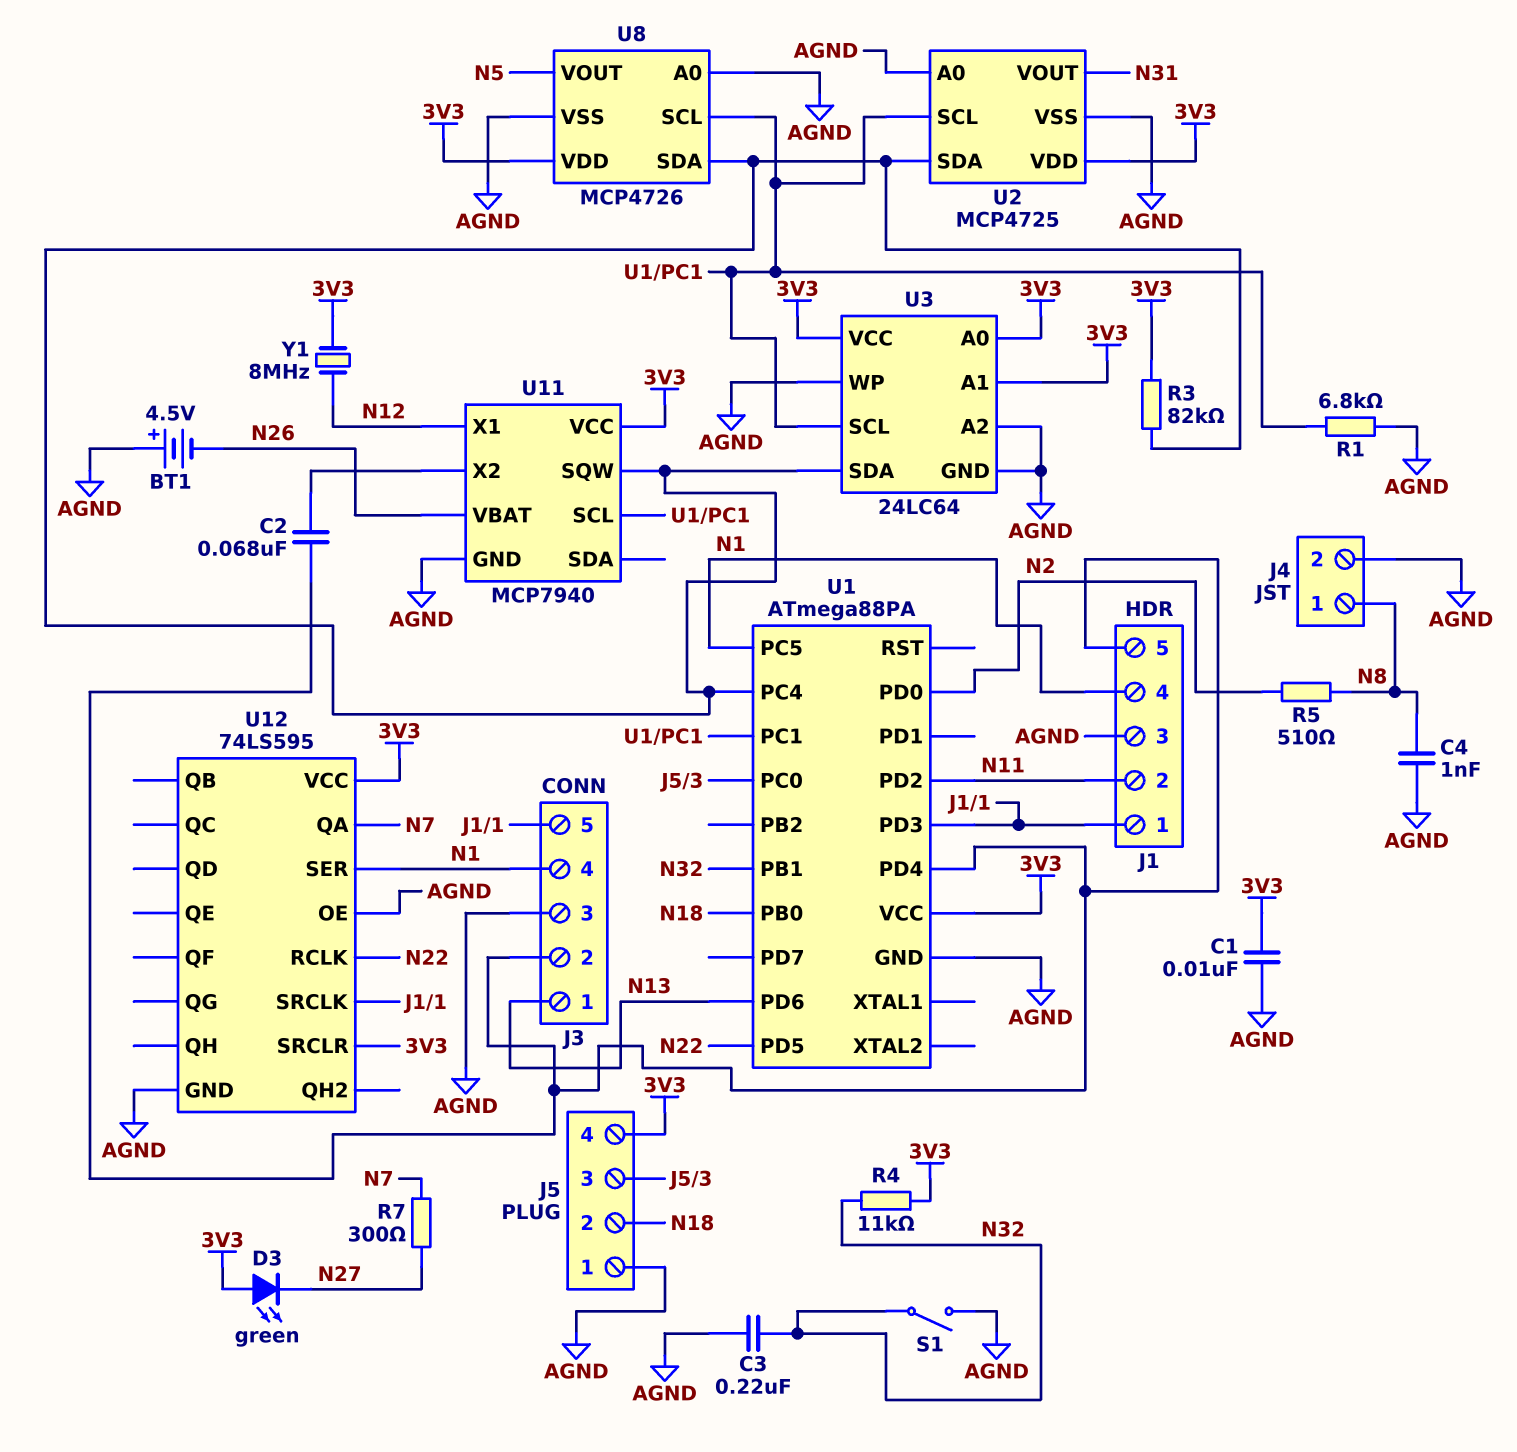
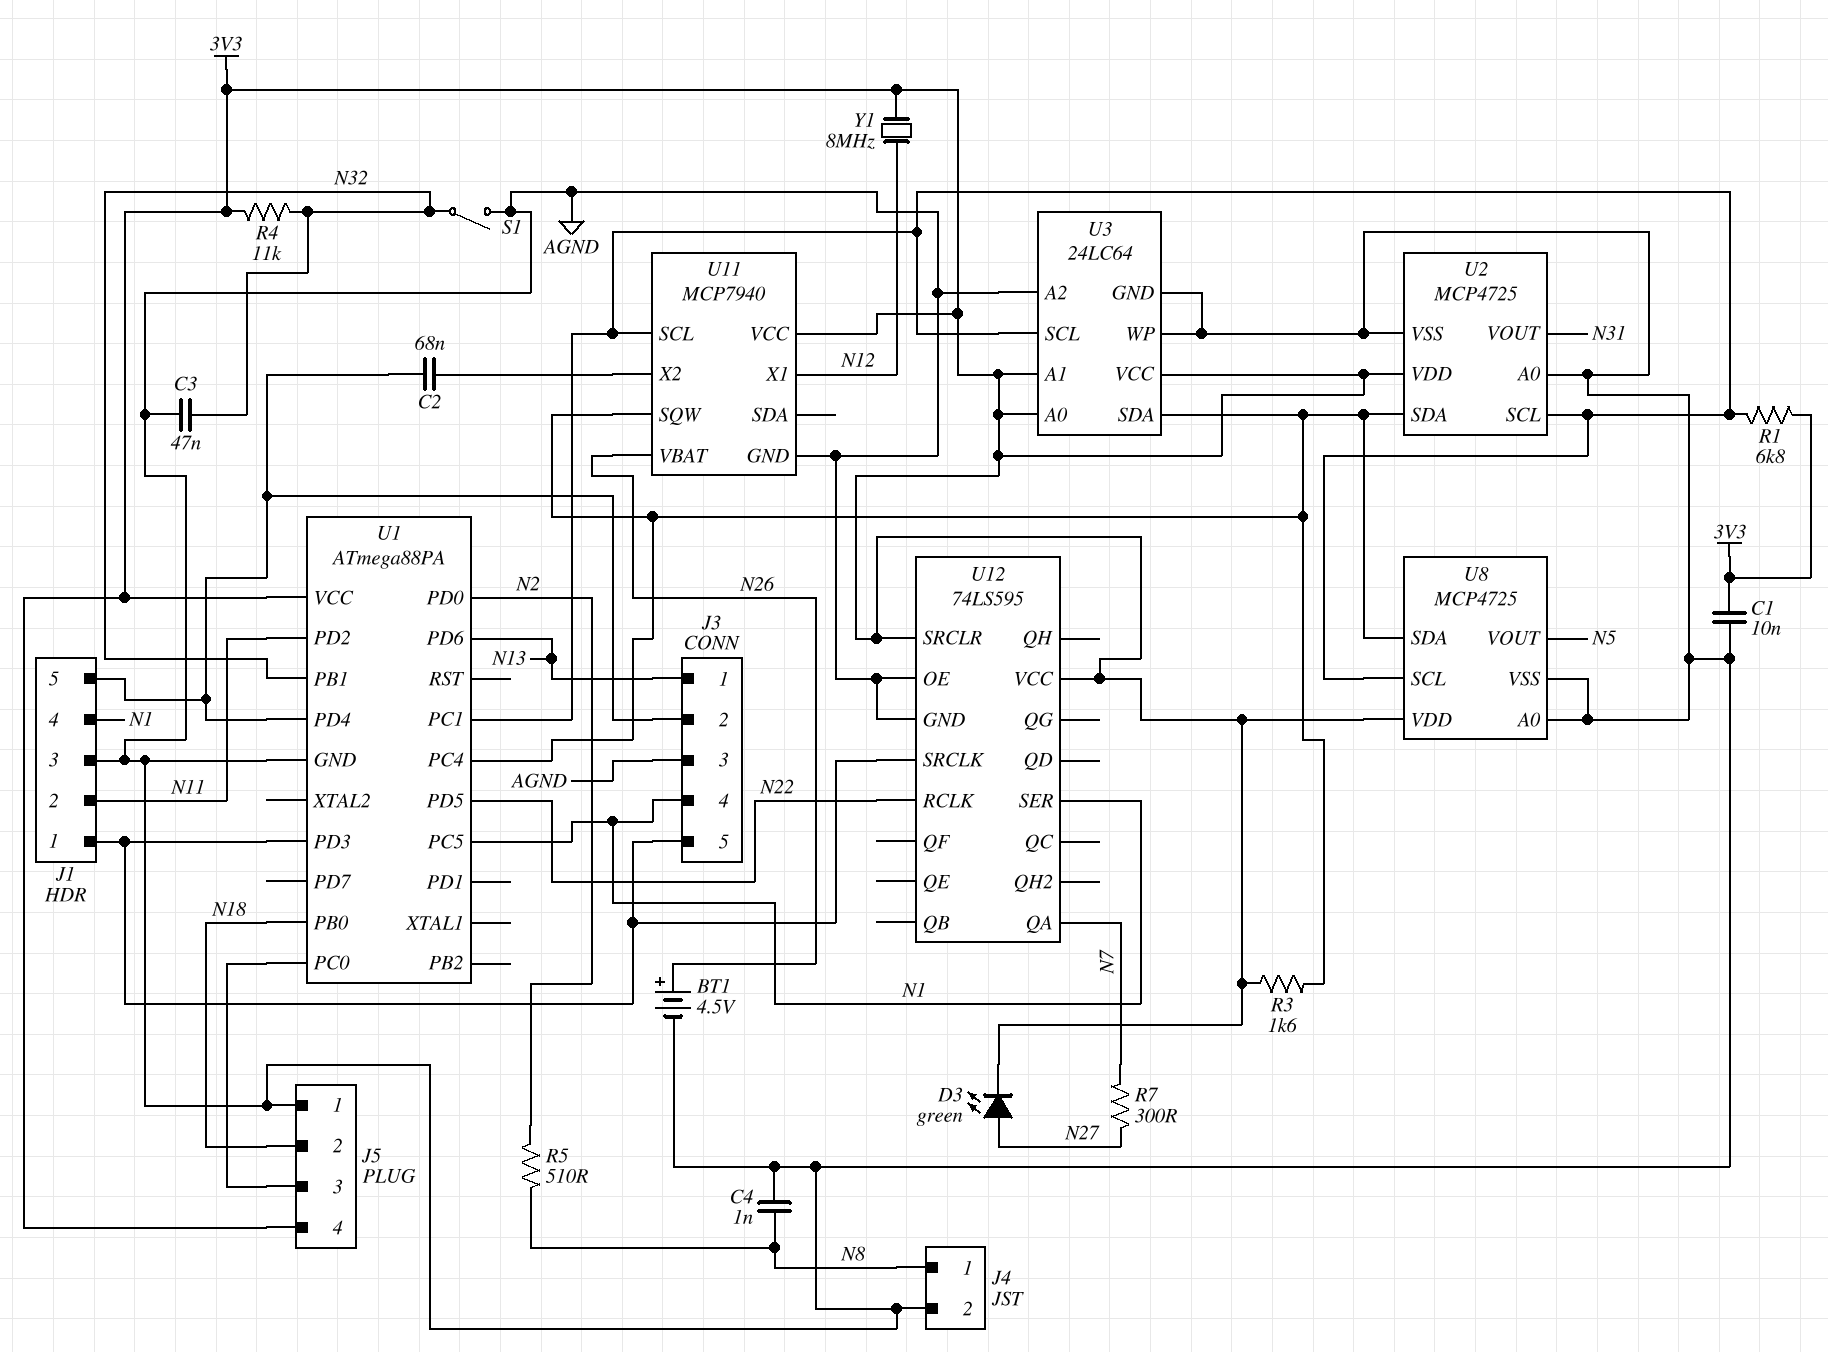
BT1: 4.5V (plus AGND, minus N26) -> 4.5V (plus N26, minus AGND)
C3: 220nF (AGND, N32) -> 47nF (AGND, N32)
D3: LED green (A 3V3, K N27) -> LED green (A N27, K 3V3)
R1: 6.8k (AGND, U1/PC1) -> 6.8k (3V3, U1/PC1)
R3: 82k (3V3, U1/PC4) -> 1.6k (3V3, U1/PC4)
U8: MCP4726 -> MCP4725

